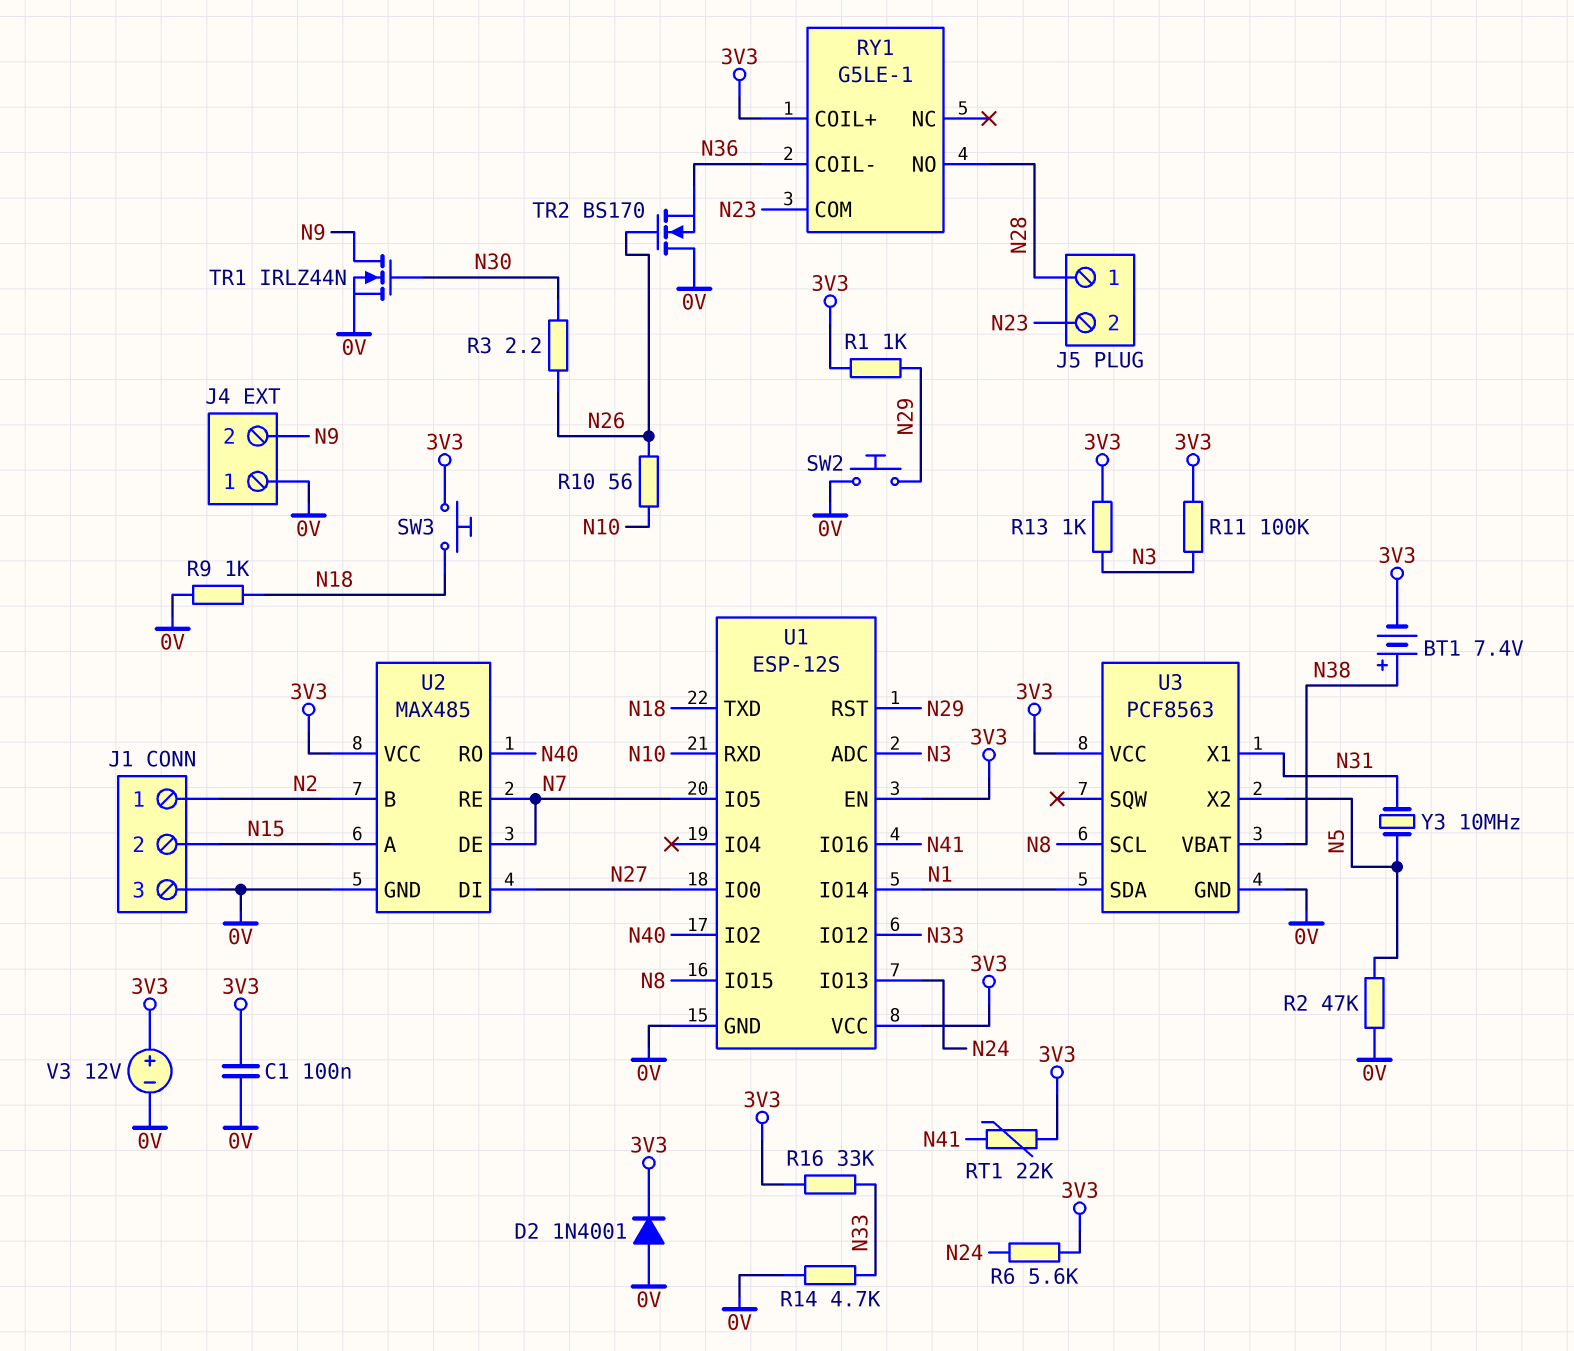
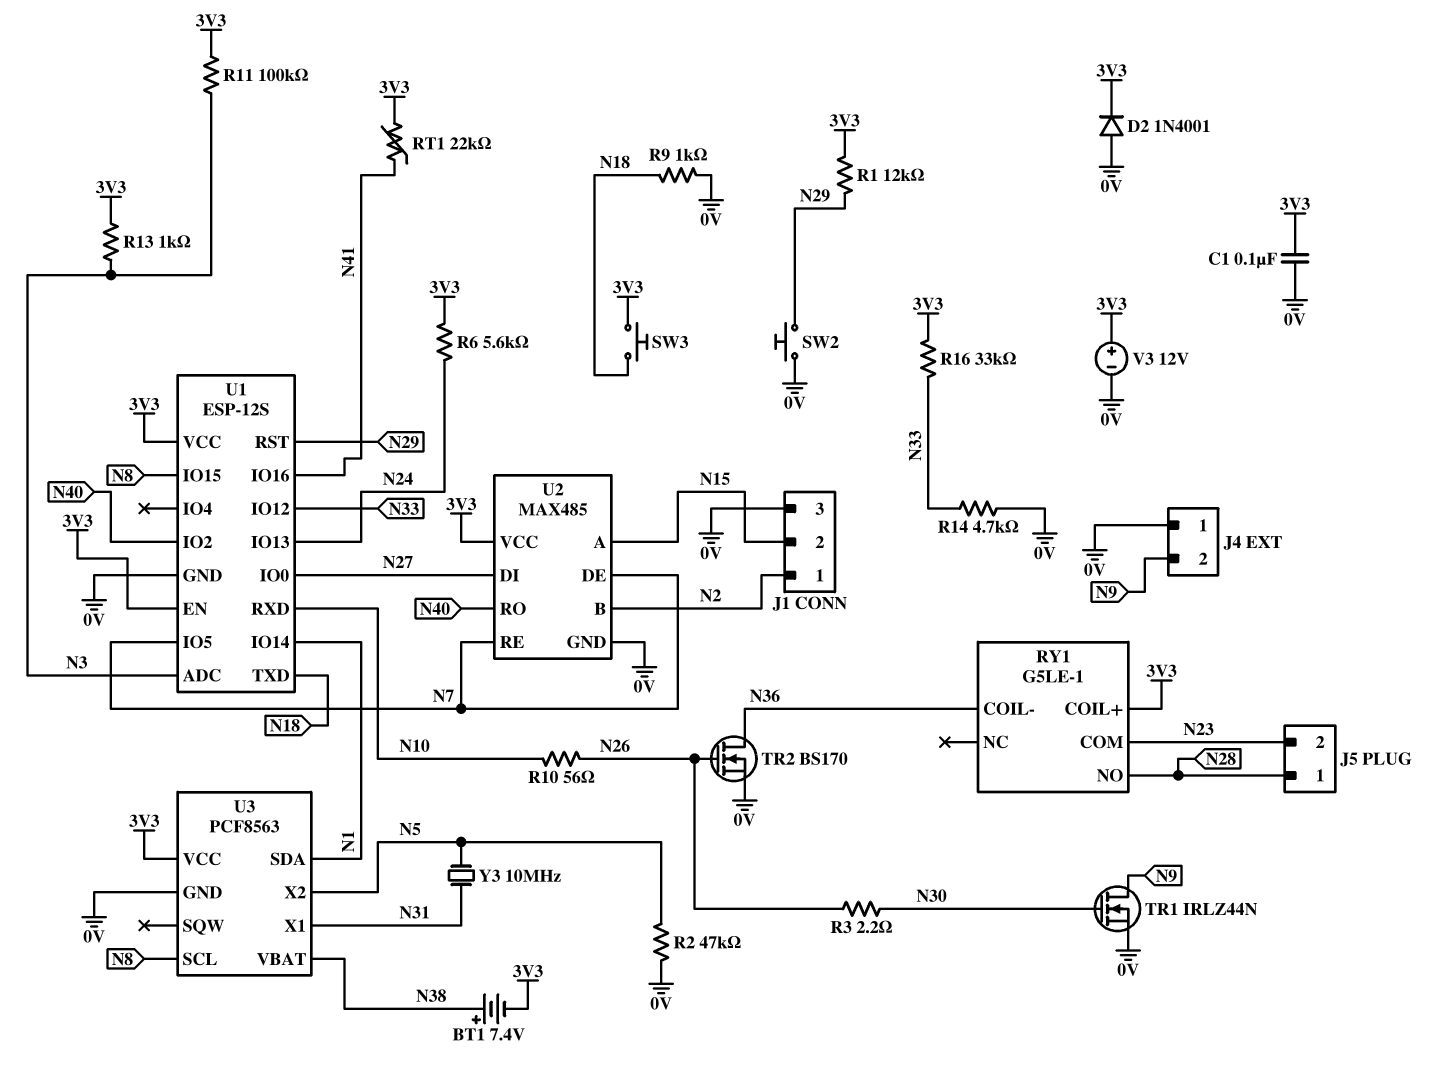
R1: 1k (3V3, N29) -> 12k (3V3, N29)
TR2: NMOS BS170 (G N26, D 0V, S N36) -> NMOS BS170 (G N26, D N36, S 0V)

